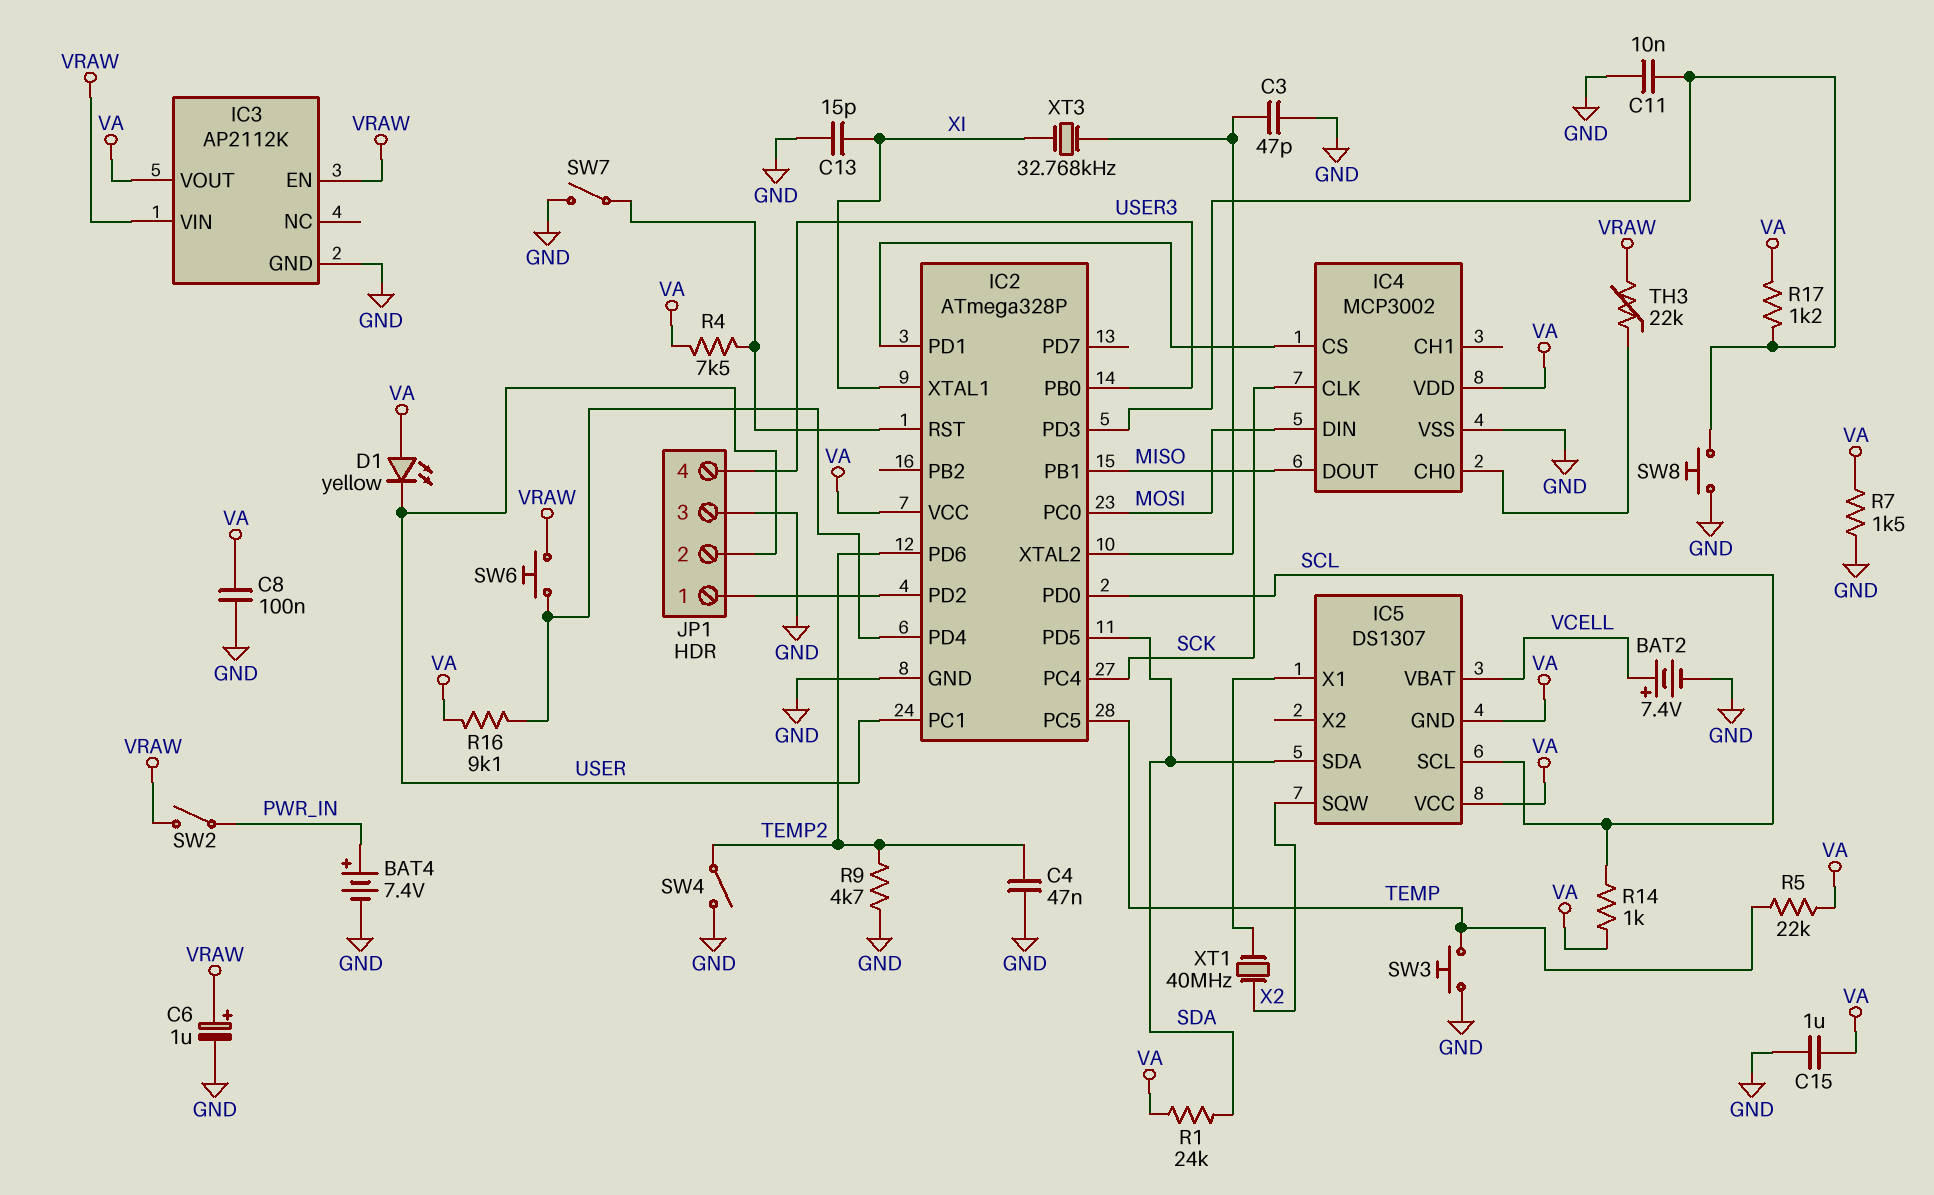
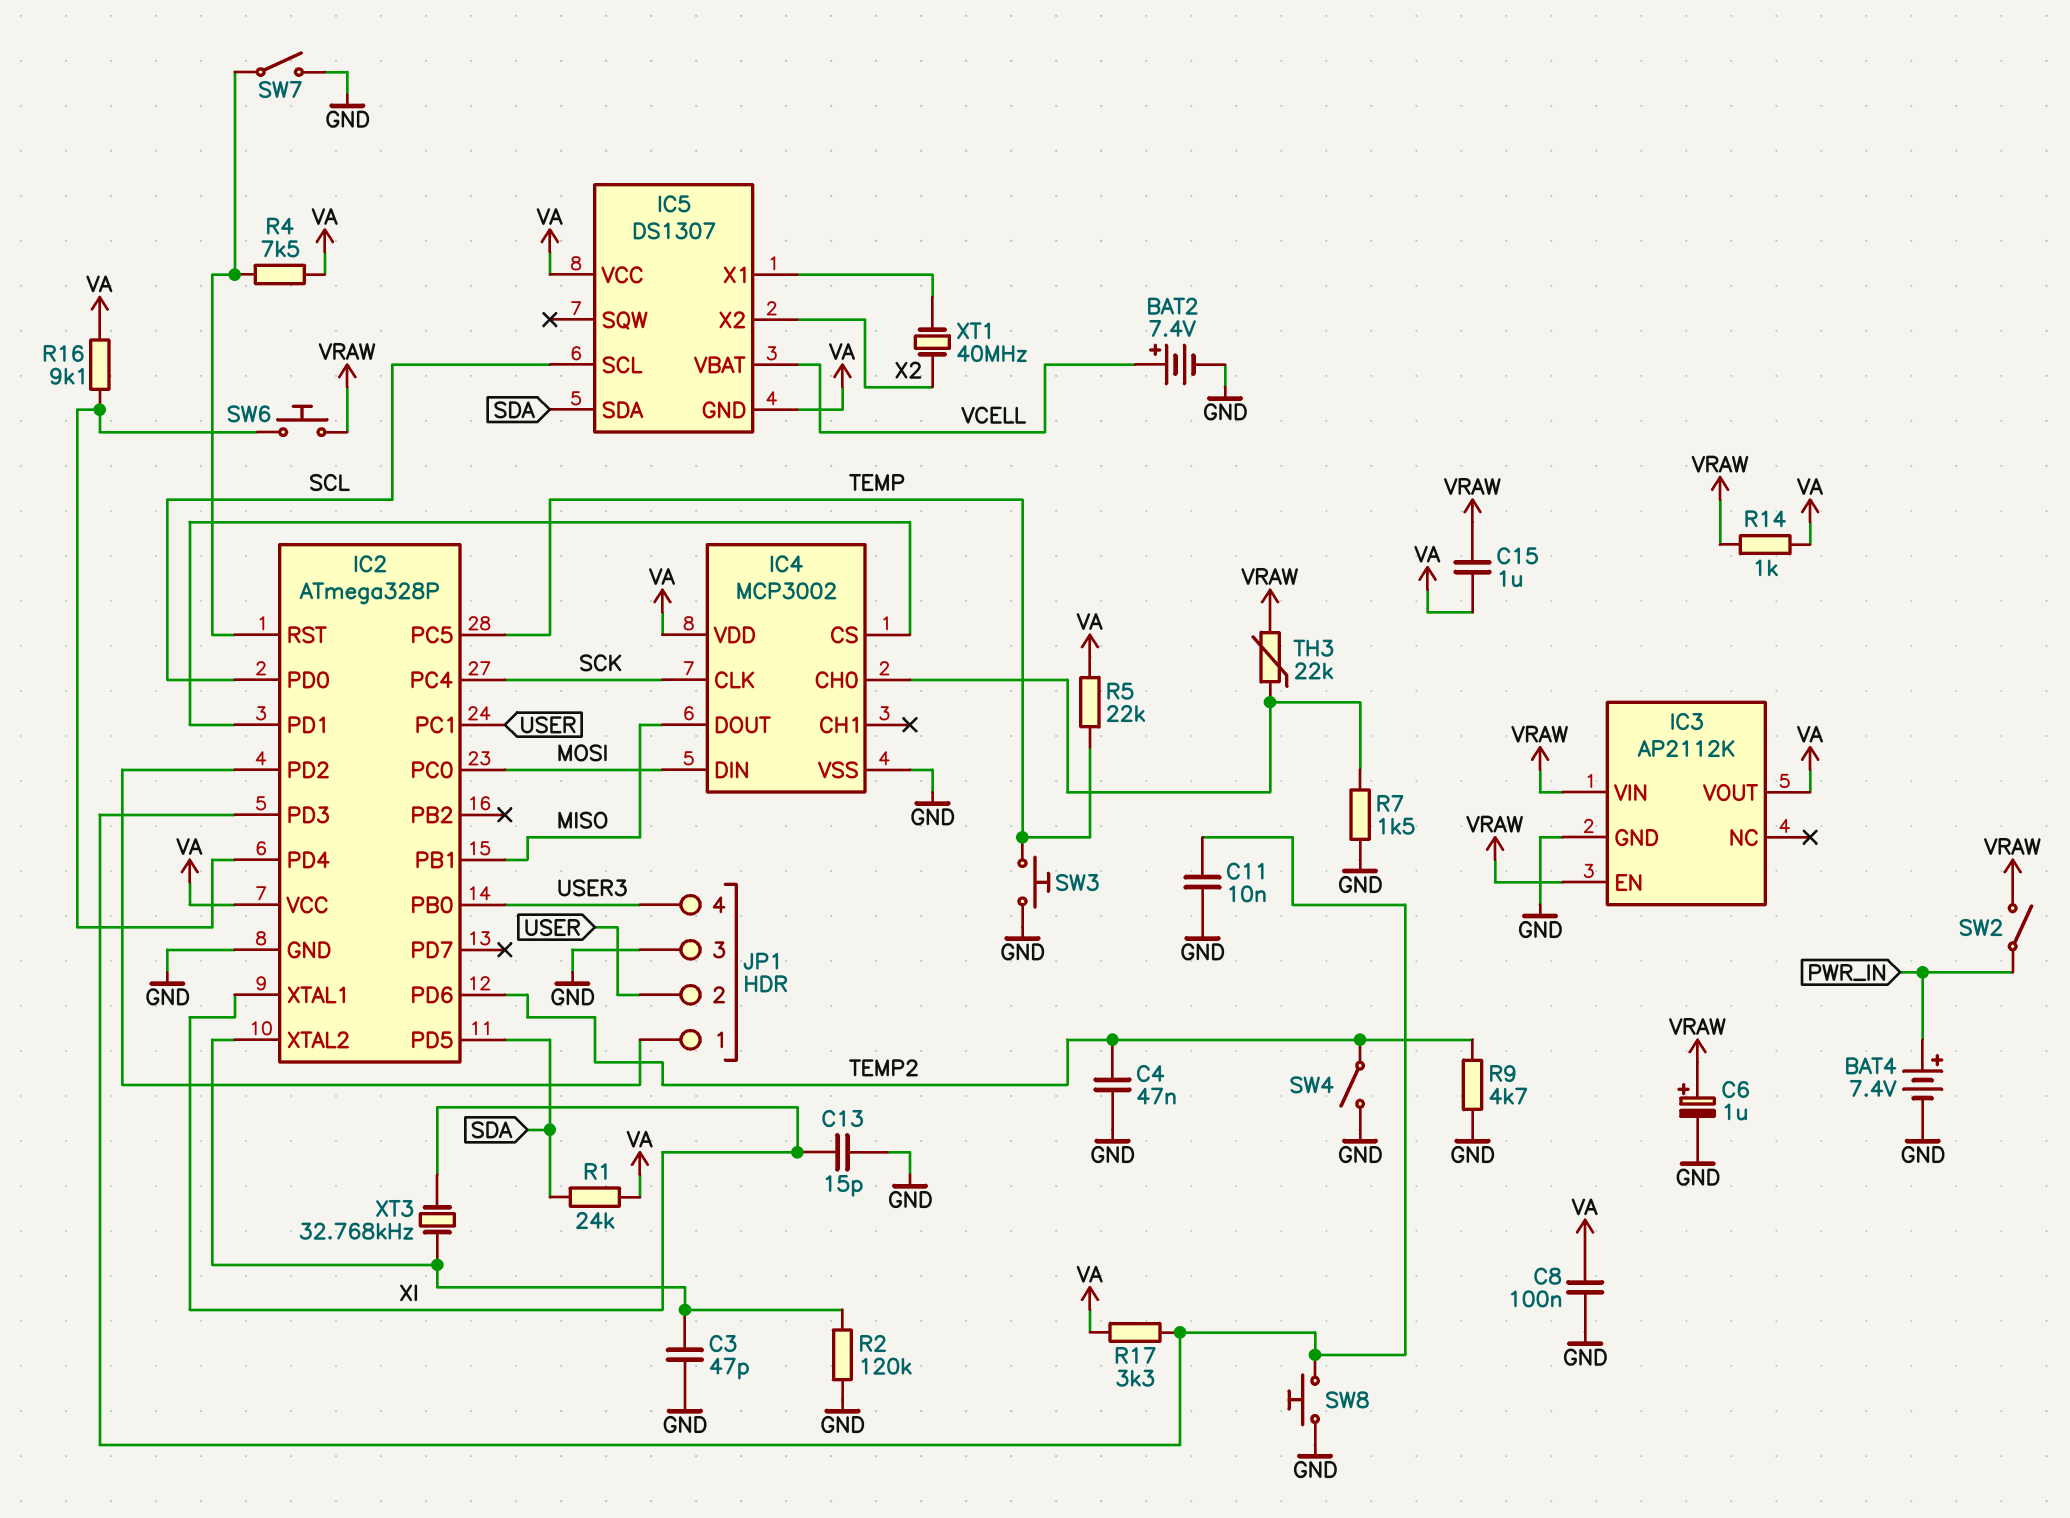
C15: 1uF (GND, VA) -> 1uF (VA, VRAW)
D1: LED yellow (A VA, K USER) -> none
IC5 pin SQW: X2 -> none
IC5 pin X2: none -> X2
R2: none -> 120k (GND, IC2/XTAL2)
R7: 1.5k (GND, VA) -> 1.5k (GND, IC4/CH0)
R14: 1k (SCL, VA) -> 1k (VA, VRAW)
R17: 1.2k (IC2/PD3, VA) -> 3.3k (IC2/PD3, VA)

